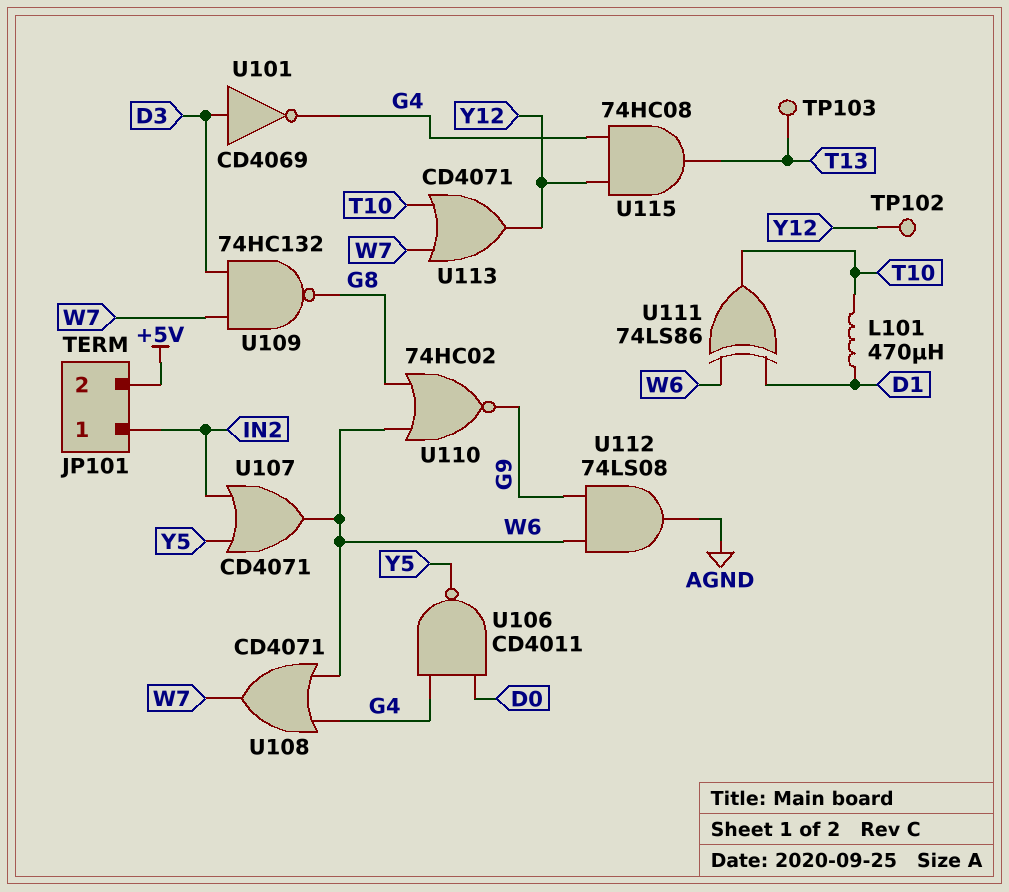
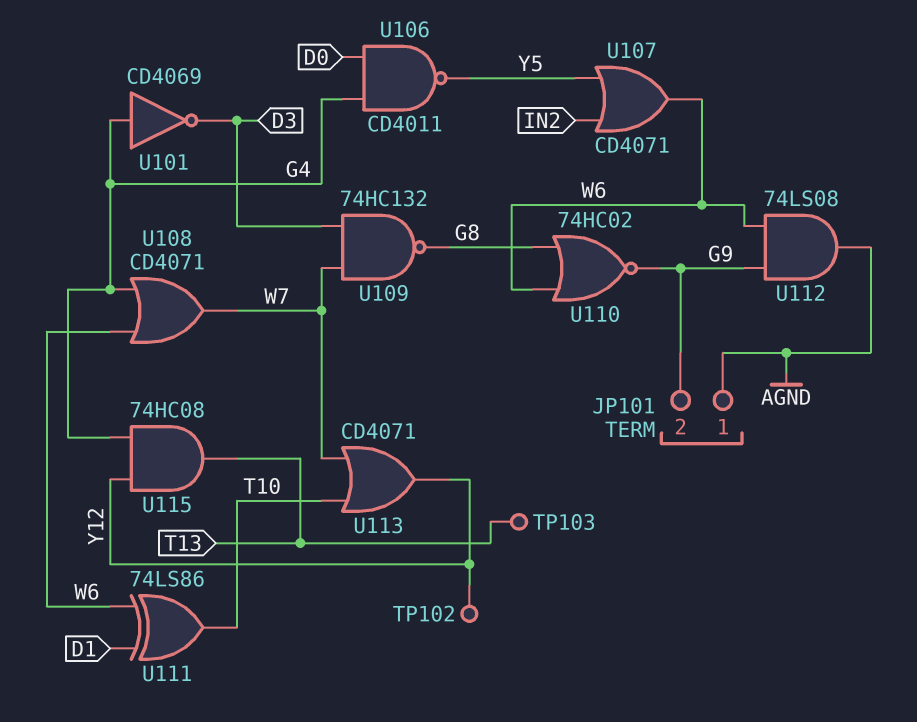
JP101 pin 1: IN2 -> AGND
JP101 pin 2: +5V -> G9
L101: 470uH (D1, T10) -> none
U101: NOT CD4069 (in D3, out G4) -> NOT CD4069 (in G4, out D3)

